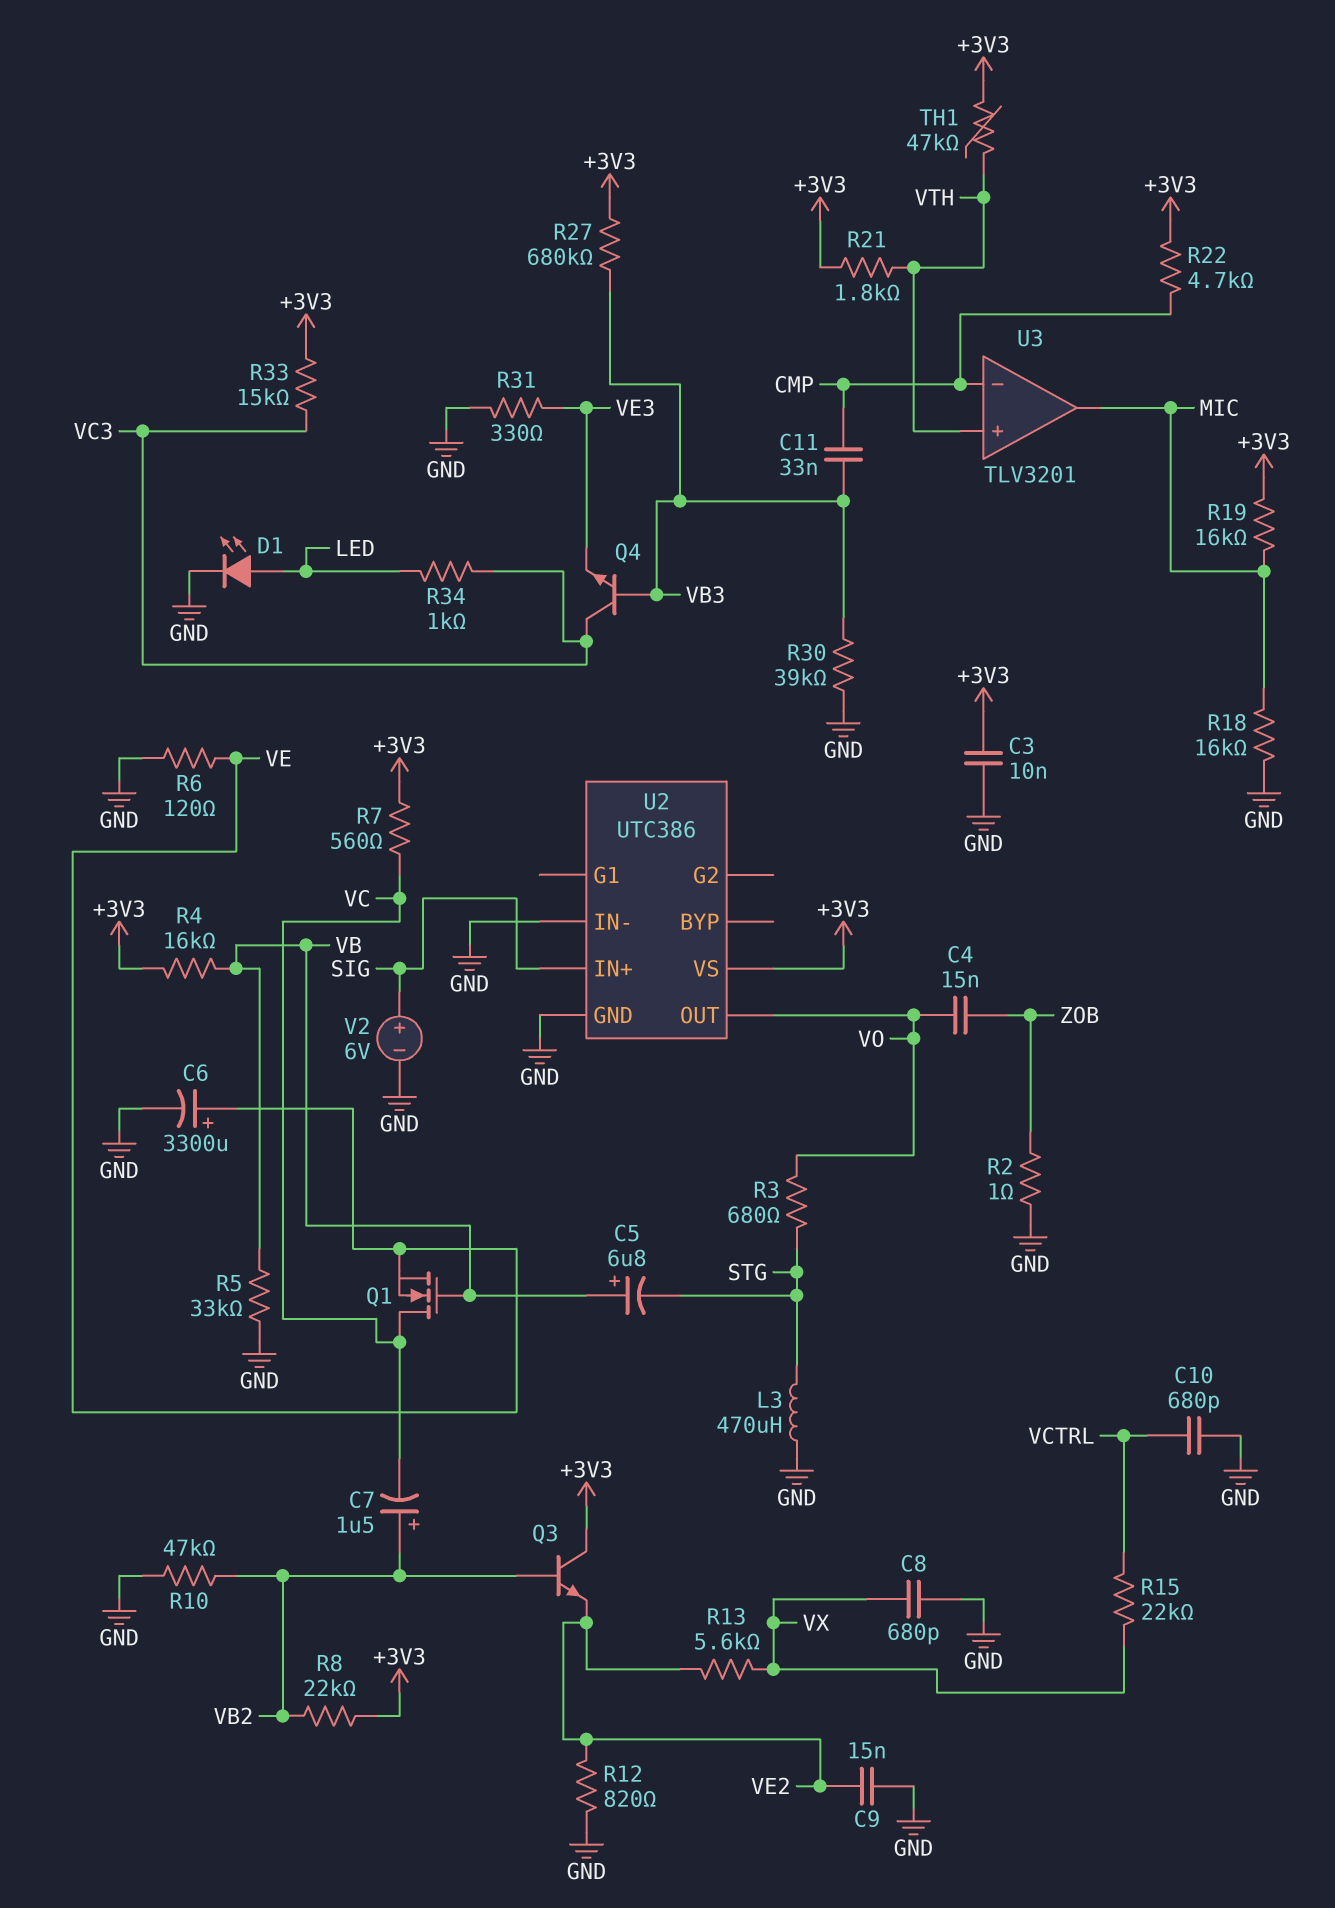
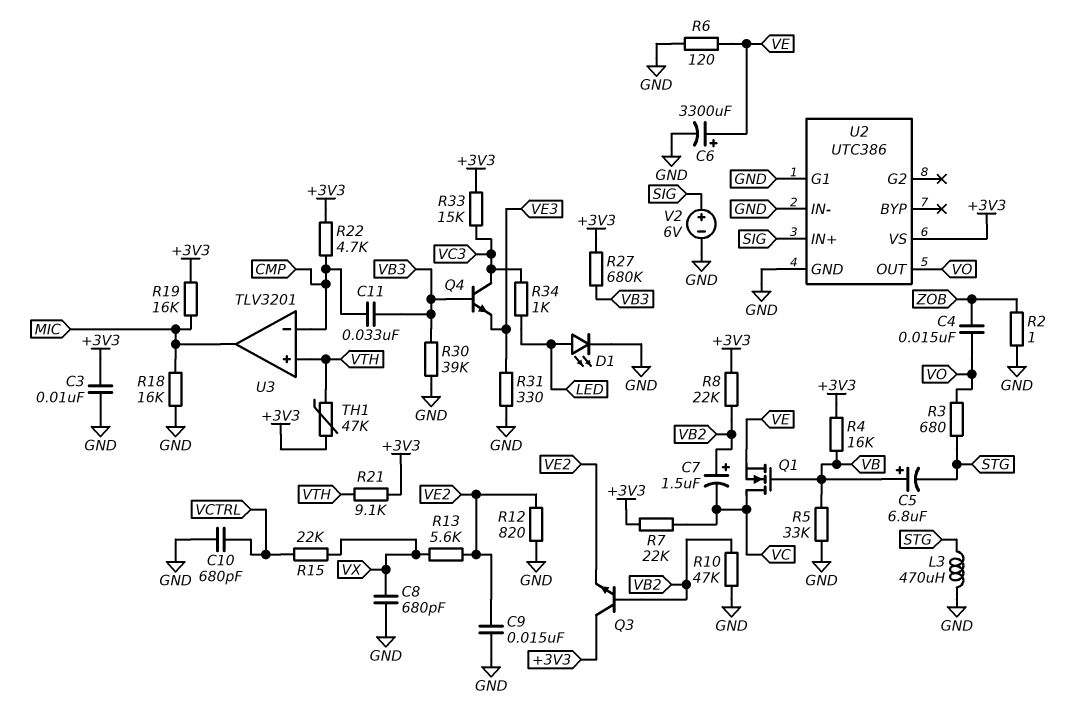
R7: 560 (+3V3, VC) -> 22k (+3V3, VC)
R21: 1.8k (+3V3, VTH) -> 9.1k (+3V3, VTH)
U2 pin G1: none -> GND

